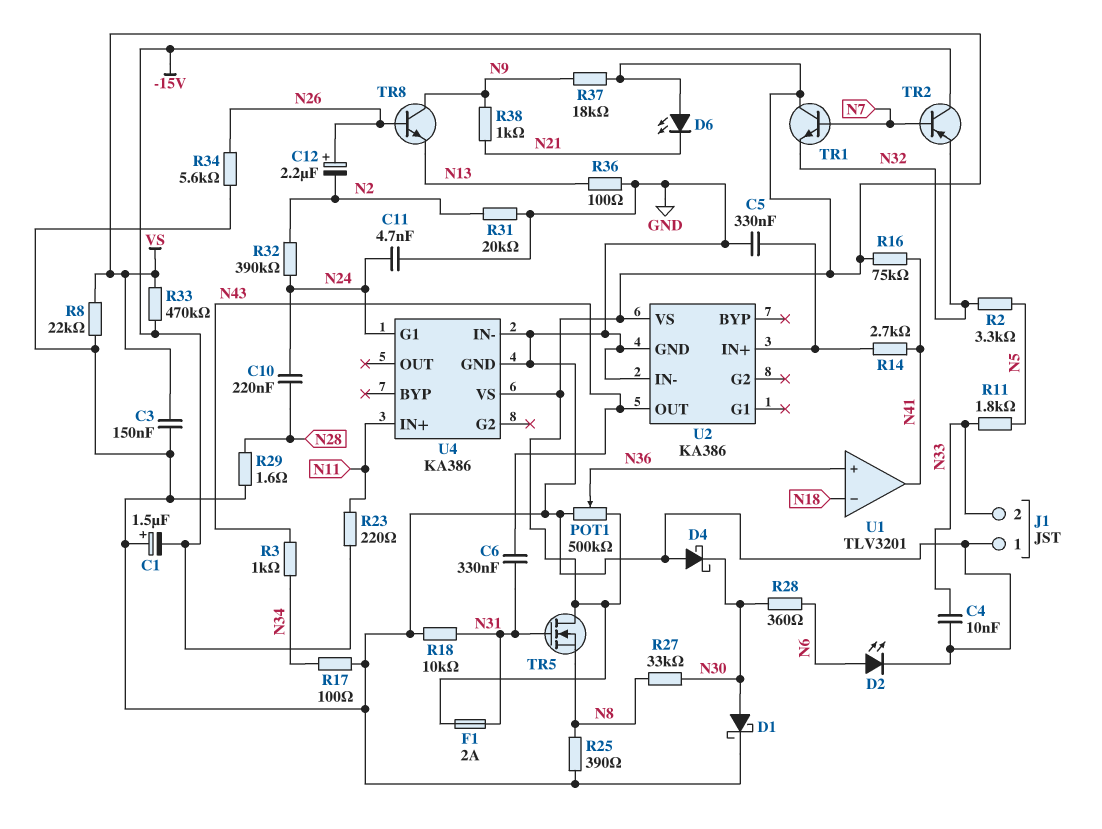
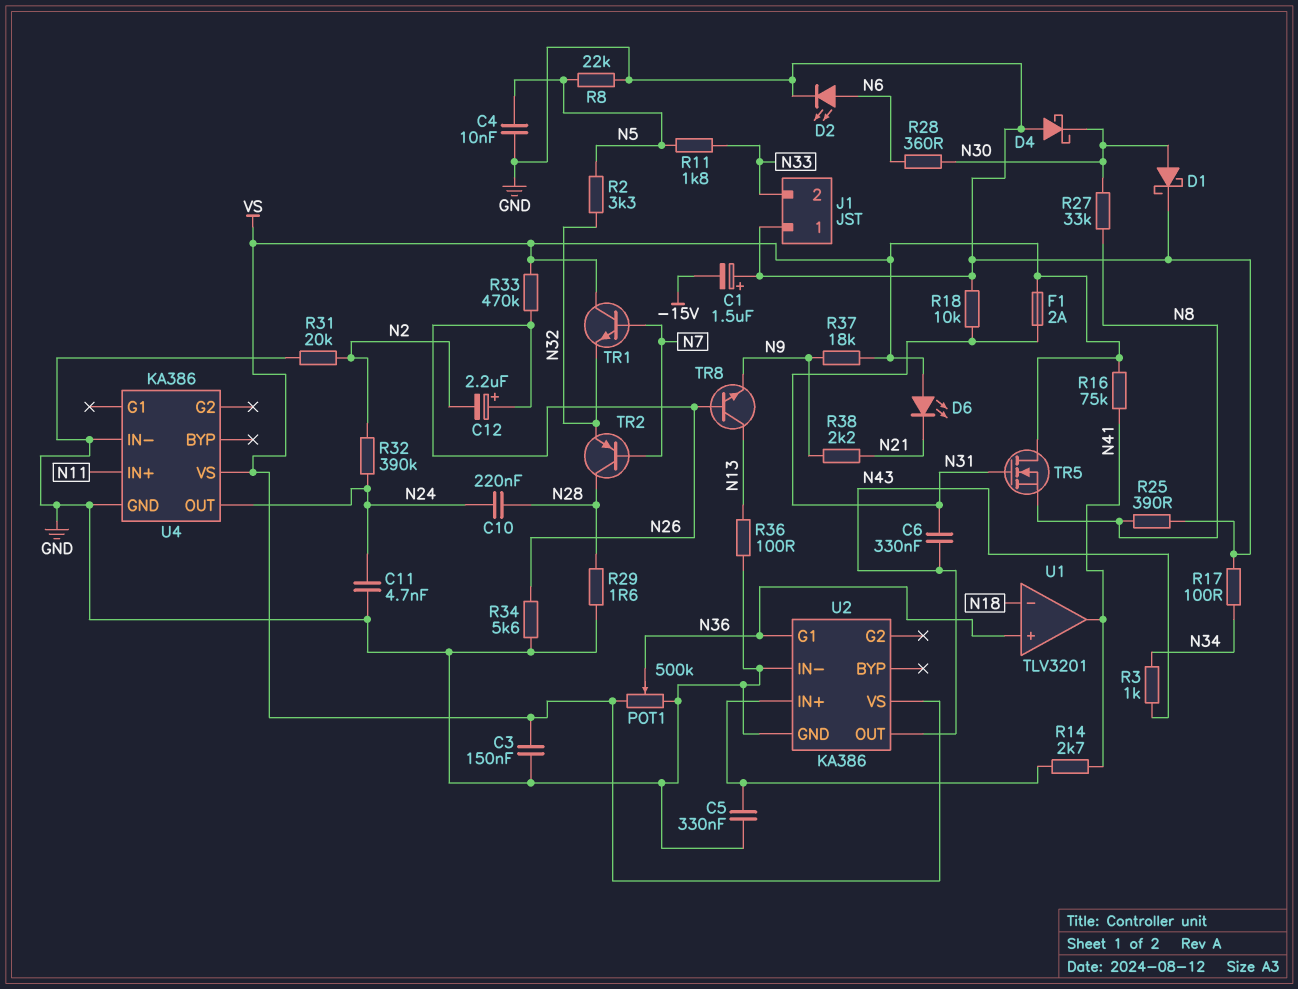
C4: 10nF (GND, N33) -> 10nF (GND, N5)
R8: 22k (GND, VS) -> 22k (GND, N5)
R23: 220 (-15V, N11) -> none
R33: 470k (-15V, VS) -> 470k (N26, VS)
R38: 1k (N9, N21) -> 2.2k (N9, N21)
TR2: PNP (B N7, C -15V, E N32) -> PNP (B N7, C N28, E N32)
TR8: NPN (B N26, C N9, E N13) -> NPN (B N26, C N13, E N9)
U2 pin G1: none -> N36
U4 pin G1: N24 -> none
U4 pin OUT: none -> N24

